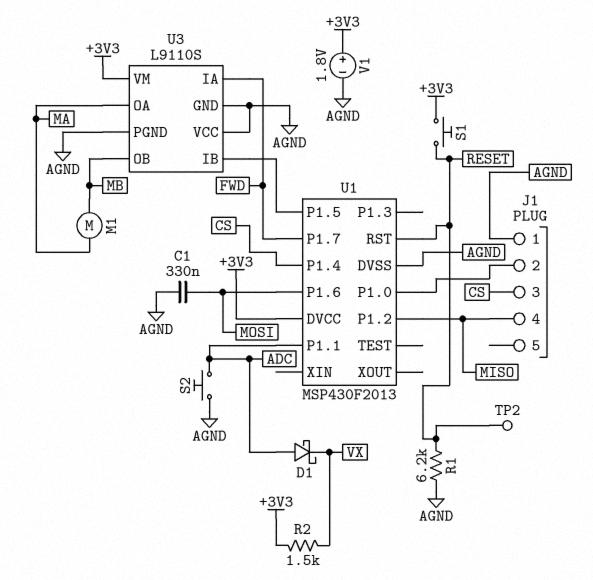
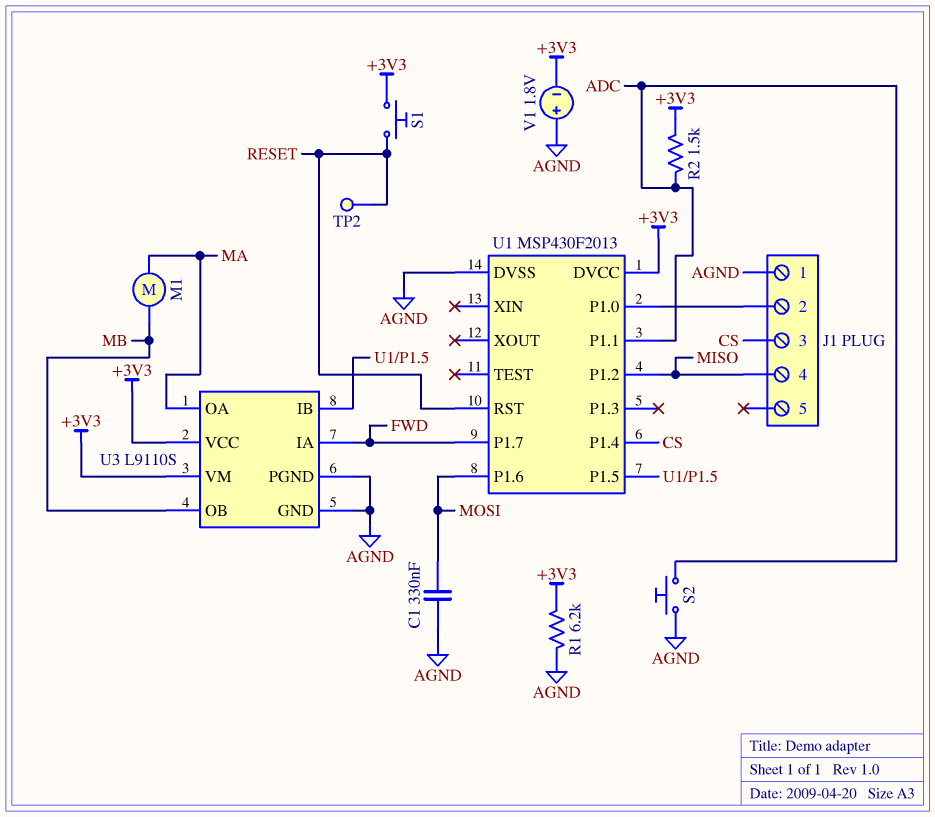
D1: schottky (A ADC, K VX) -> none
R1: 6.2k (AGND, RESET) -> 6.2k (+3V3, AGND)
R2: 1.5k (+3V3, VX) -> 1.5k (+3V3, ADC)
U3 pin VCC: AGND -> +3V3
V1: 1.8V (plus +3V3, minus AGND) -> 1.8V (plus AGND, minus +3V3)

